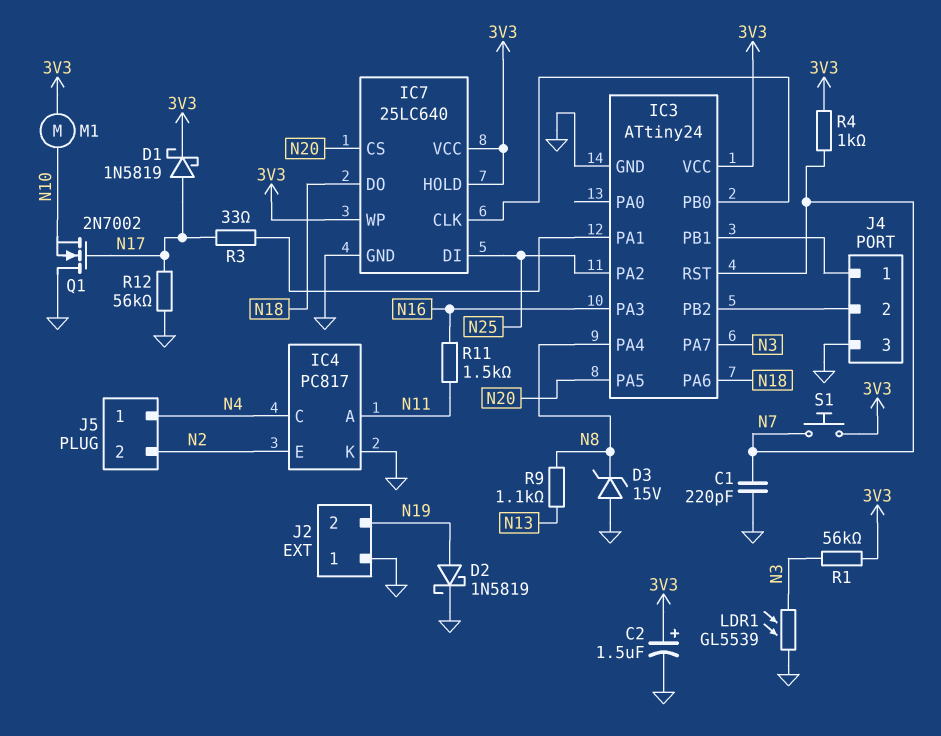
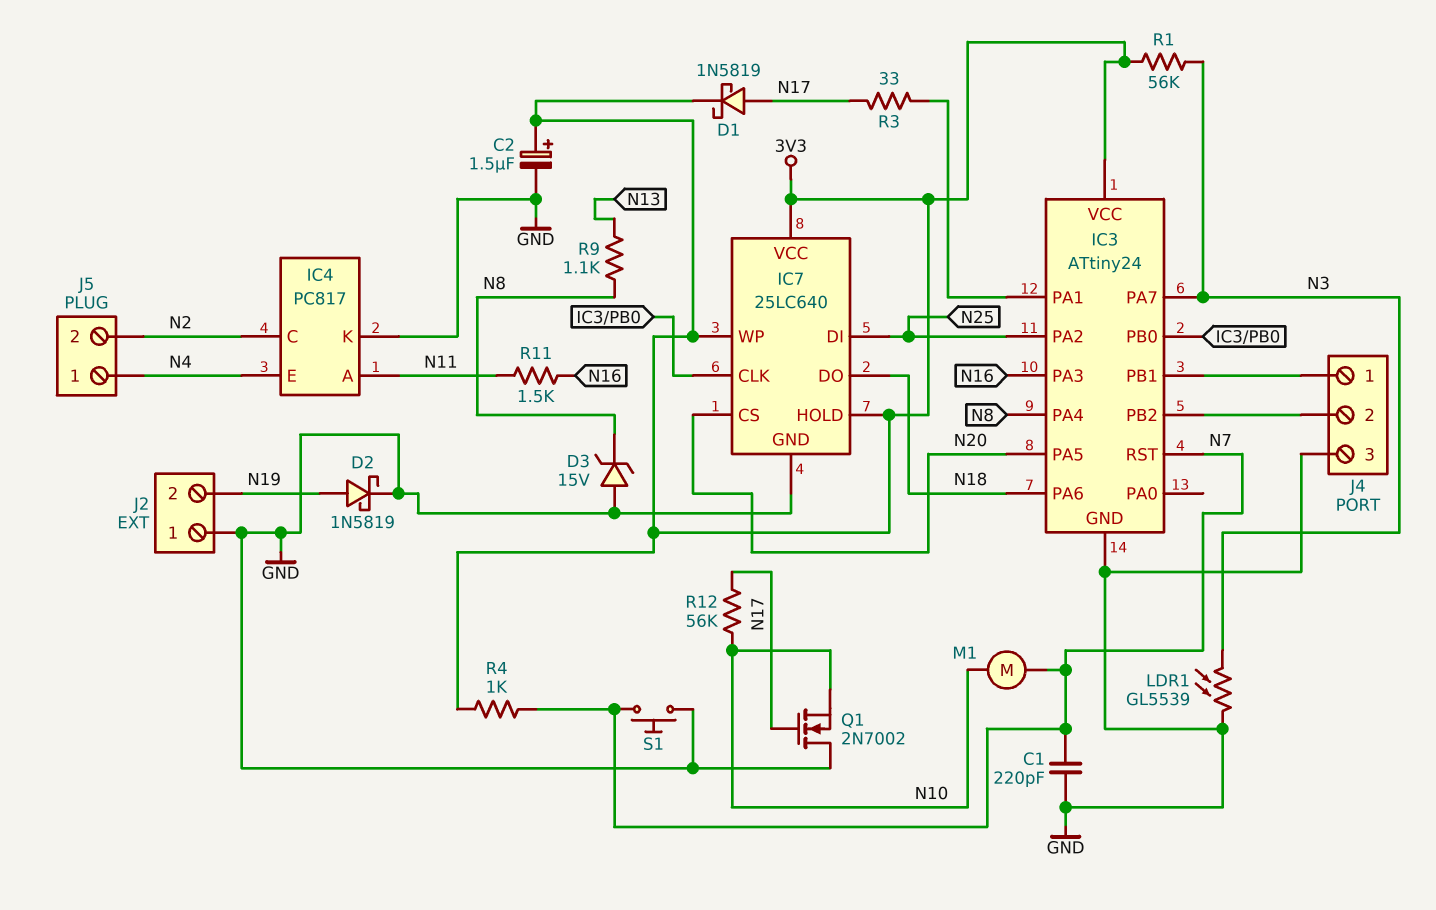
IC4 pin C: N4 -> N2
IC4 pin E: N2 -> N4
M1: motor (3V3, N10) -> motor (N7, N10)
R12: 56k (GND, N17) -> 56k (N10, N17)
S1: button (3V3, N7) -> button (GND, N7)

